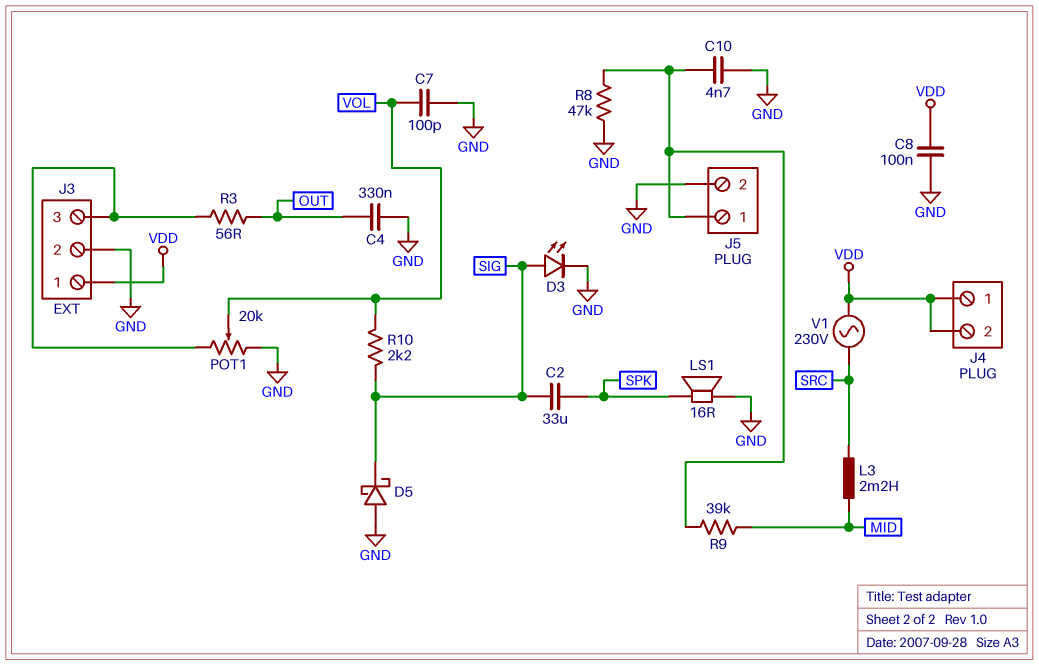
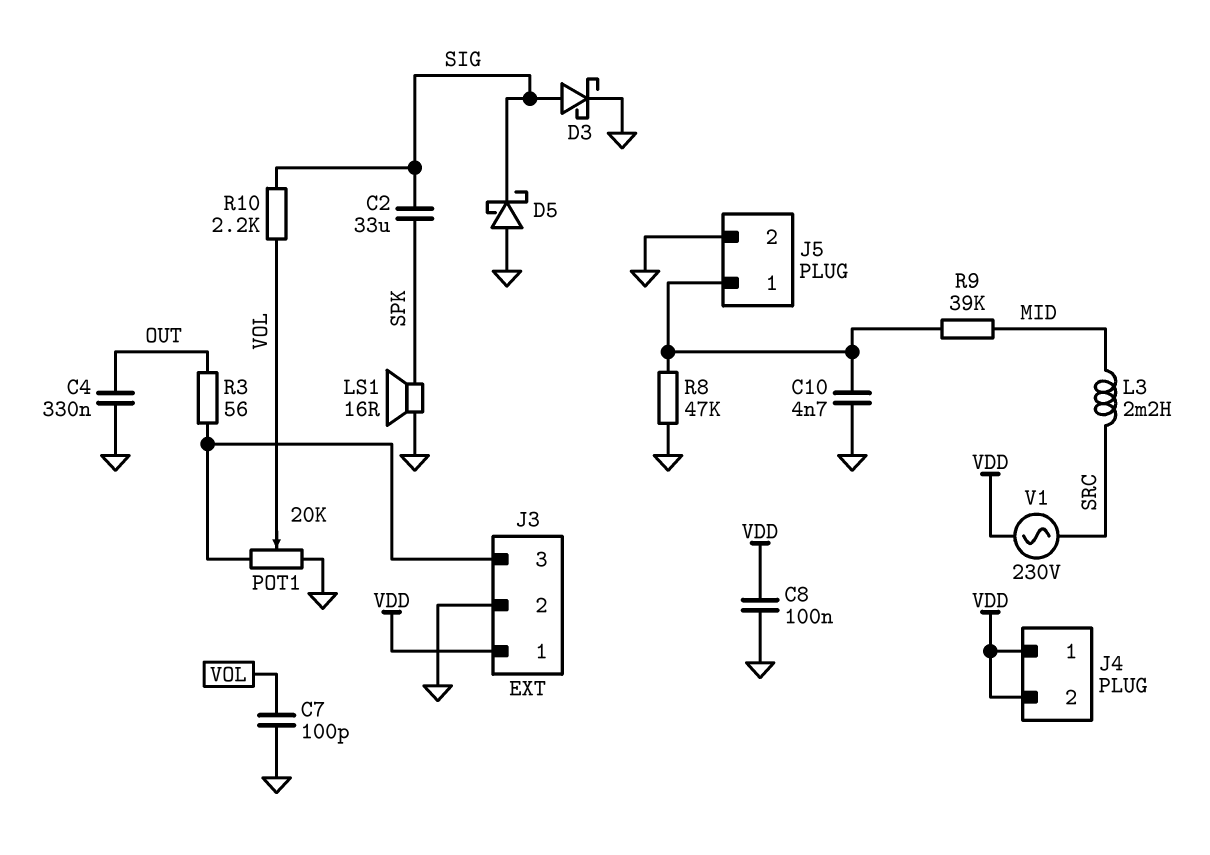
D3: LED (A SIG, K GND) -> schottky (A SIG, K GND)

